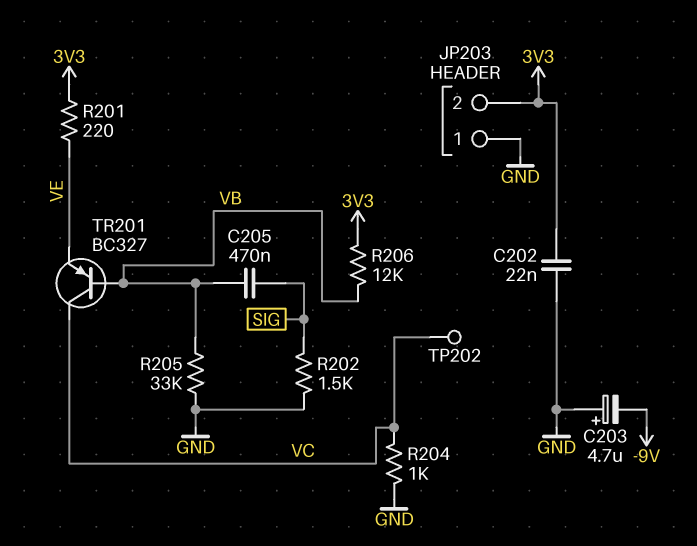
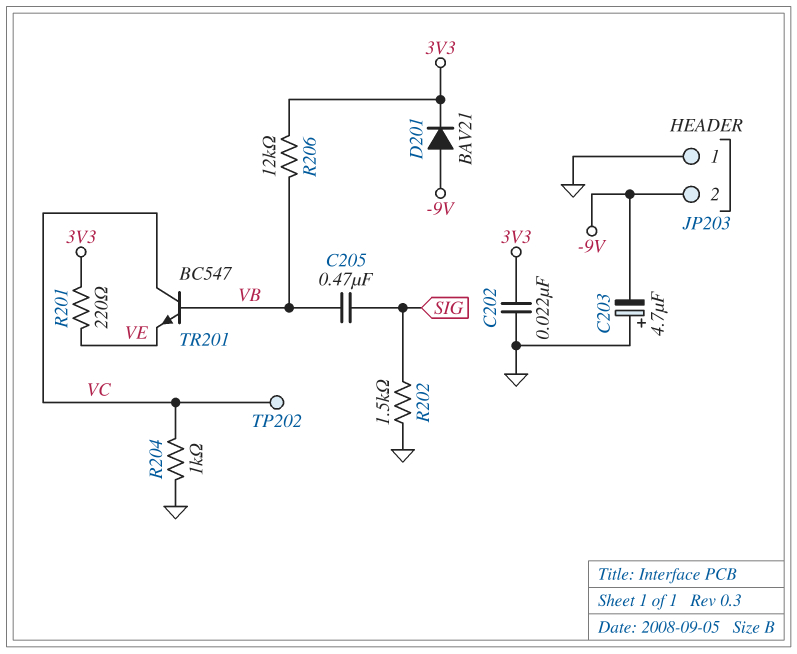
D201: none -> diode BAV21 (A -9V, K 3V3)
JP203 pin 2: 3V3 -> -9V
R205: 33k (GND, VB) -> none
TR201: PNP BC327 (B VB, C VC, E VE) -> NPN BC547 (B VB, C VC, E VE)

